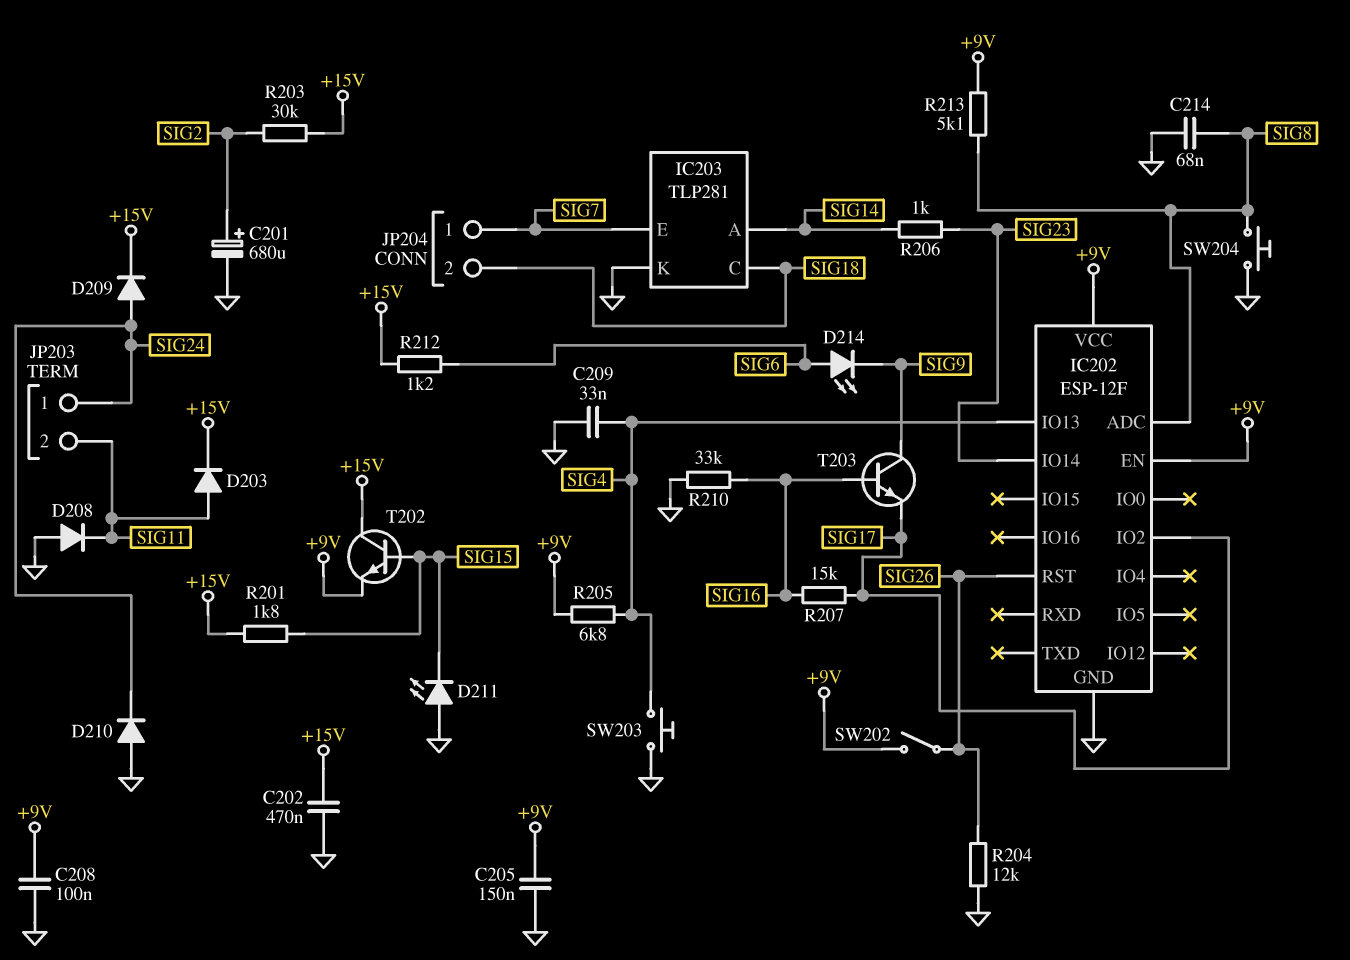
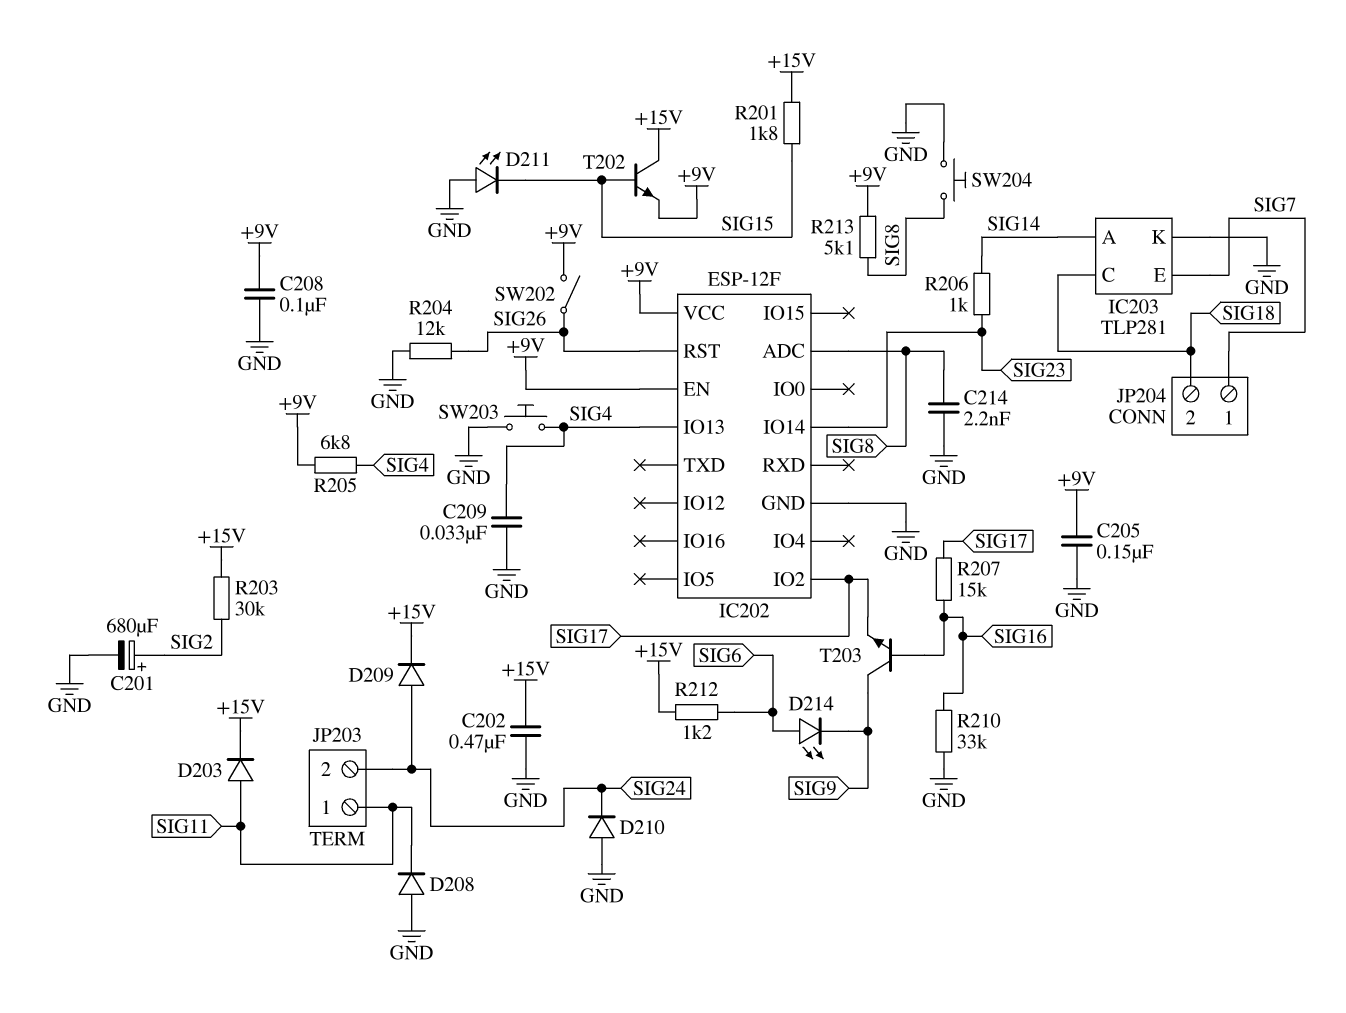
C214: 68nF (GND, SIG8) -> 2.2nF (GND, SIG8)
JP203 pin 1: SIG24 -> SIG11
JP203 pin 2: SIG11 -> SIG24

